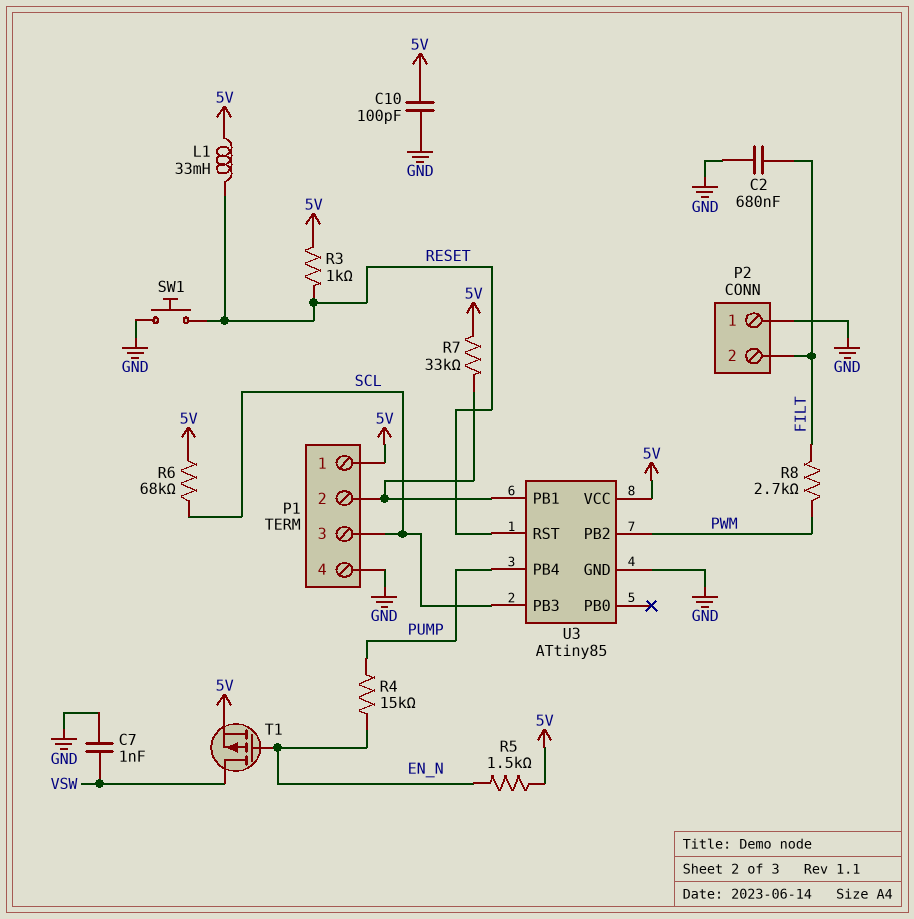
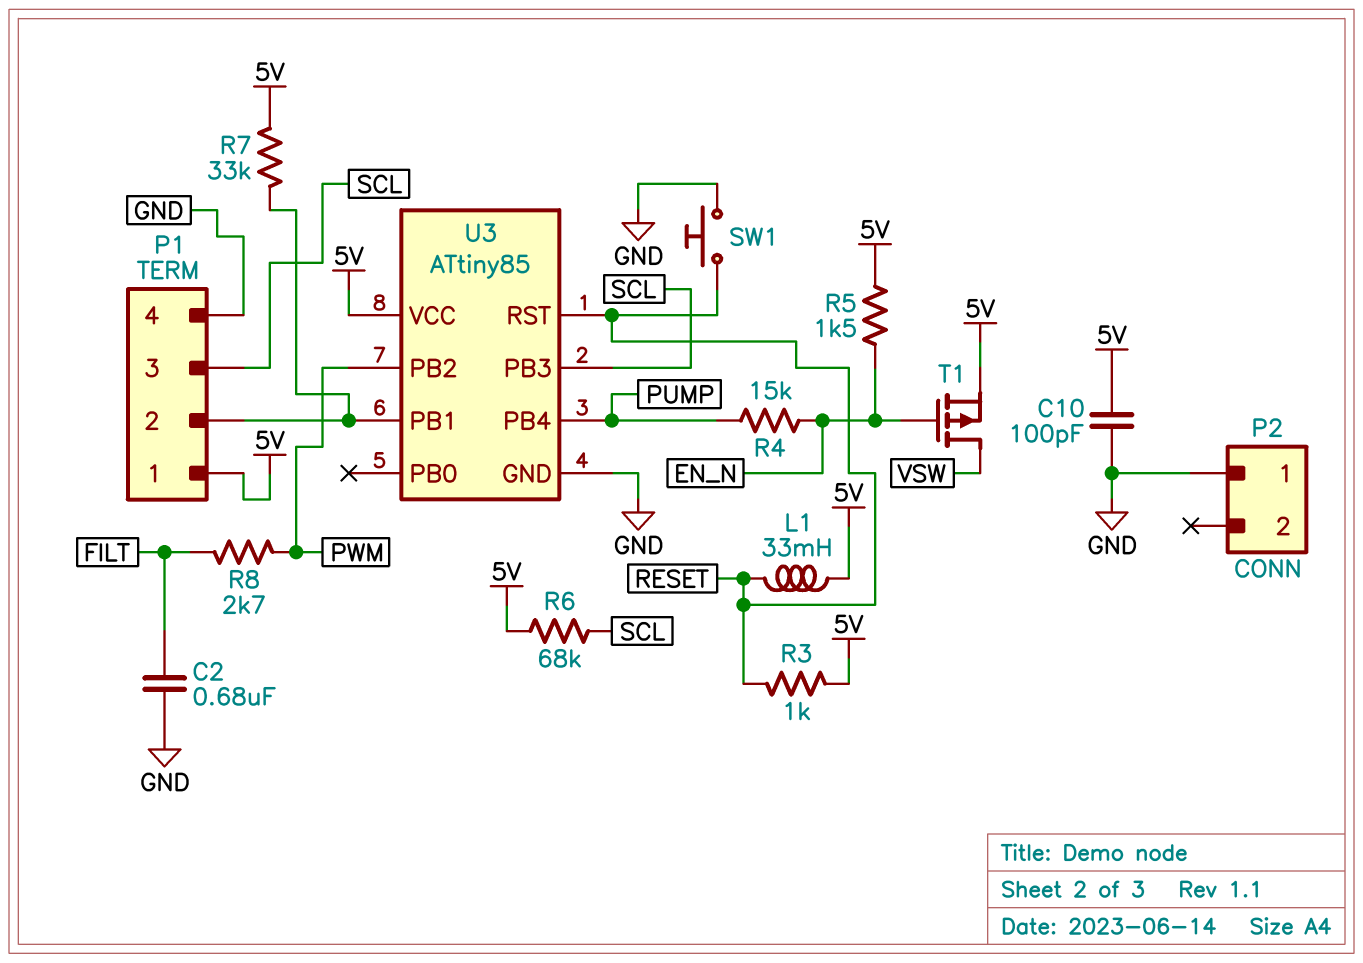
C7: 1nF (GND, VSW) -> none
P2 pin 2: FILT -> none

